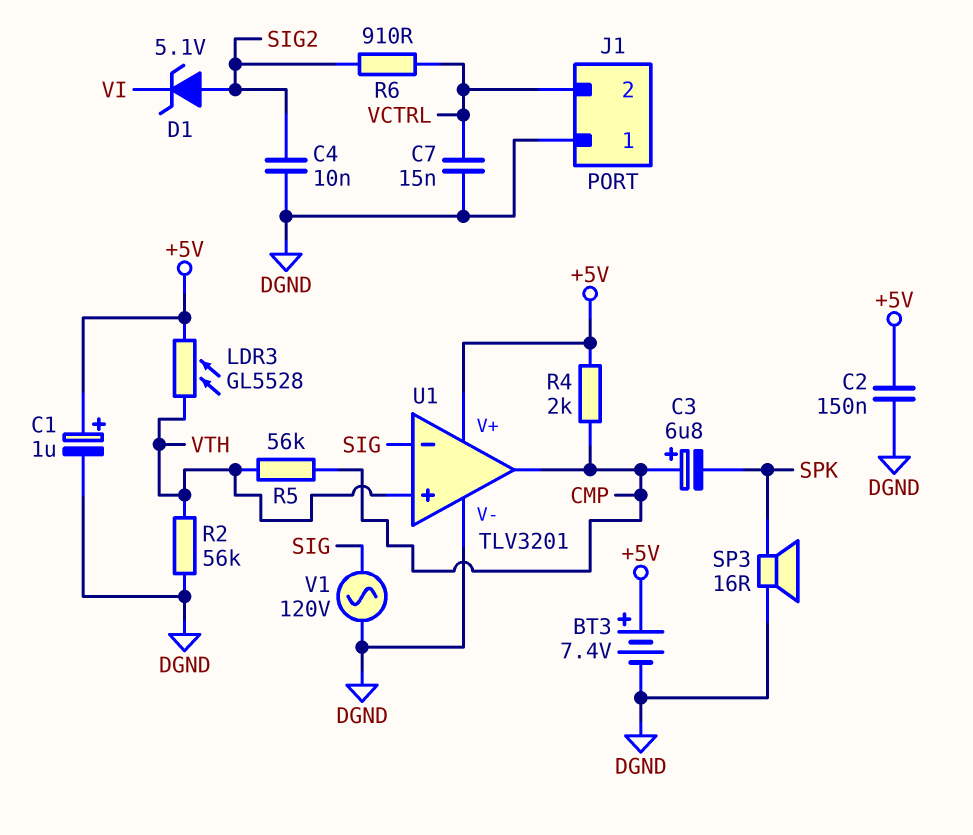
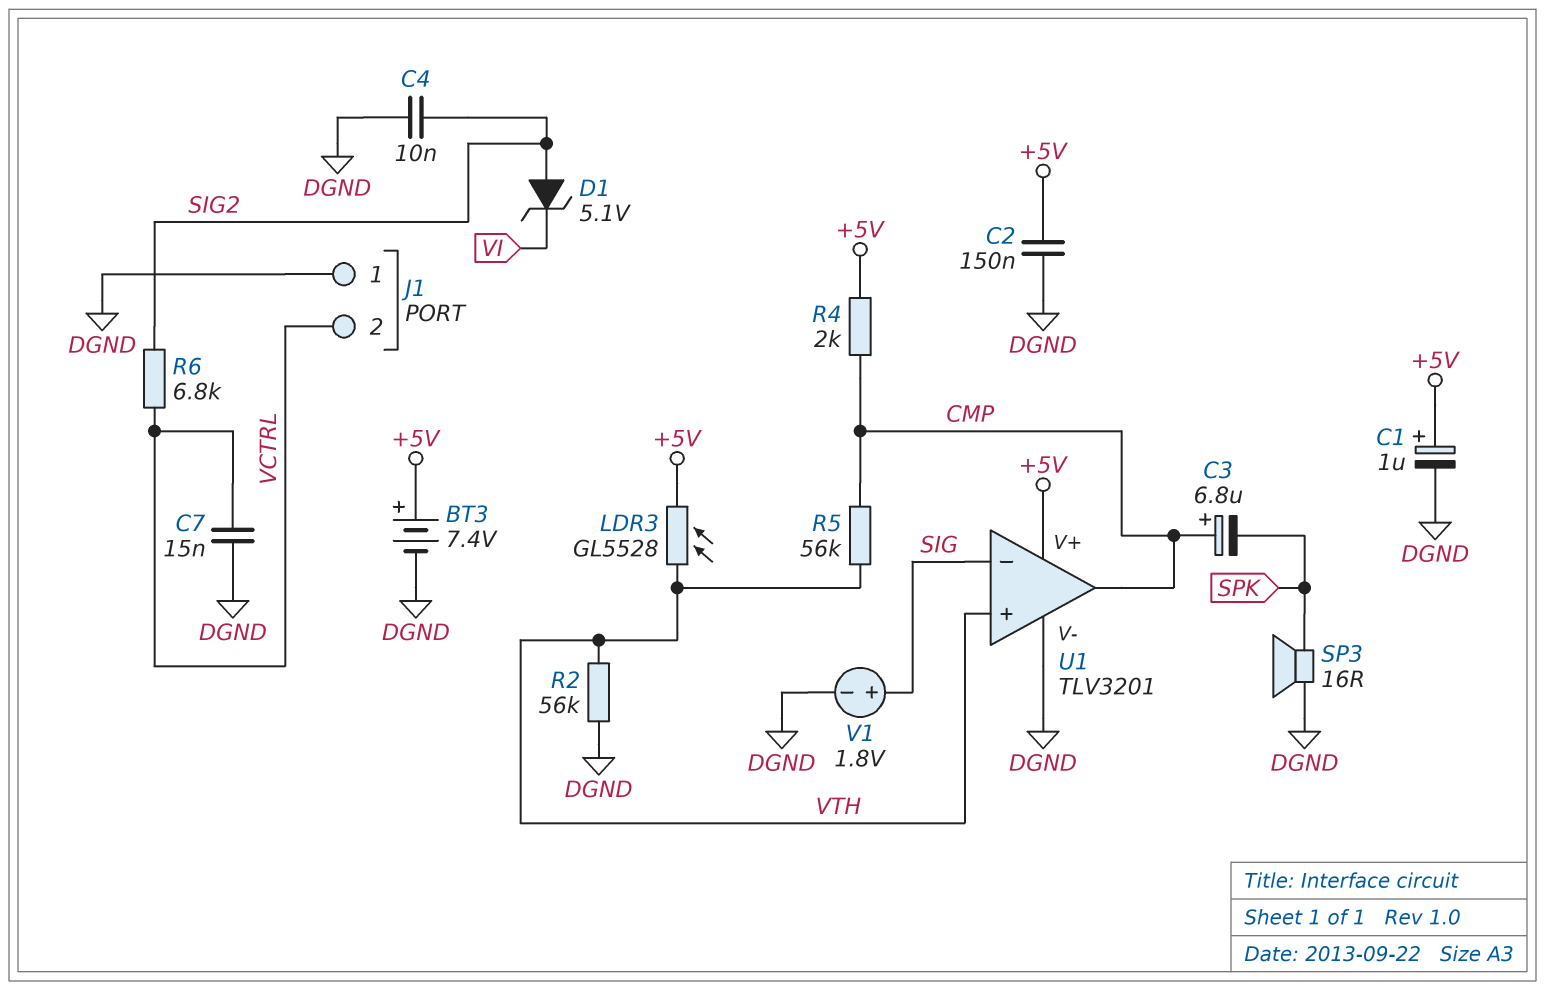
R6: 910 (SIG2, VCTRL) -> 6.8k (SIG2, VCTRL)
V1: AC 120V (DGND, SIG) -> 1.8V (plus SIG, minus DGND)

